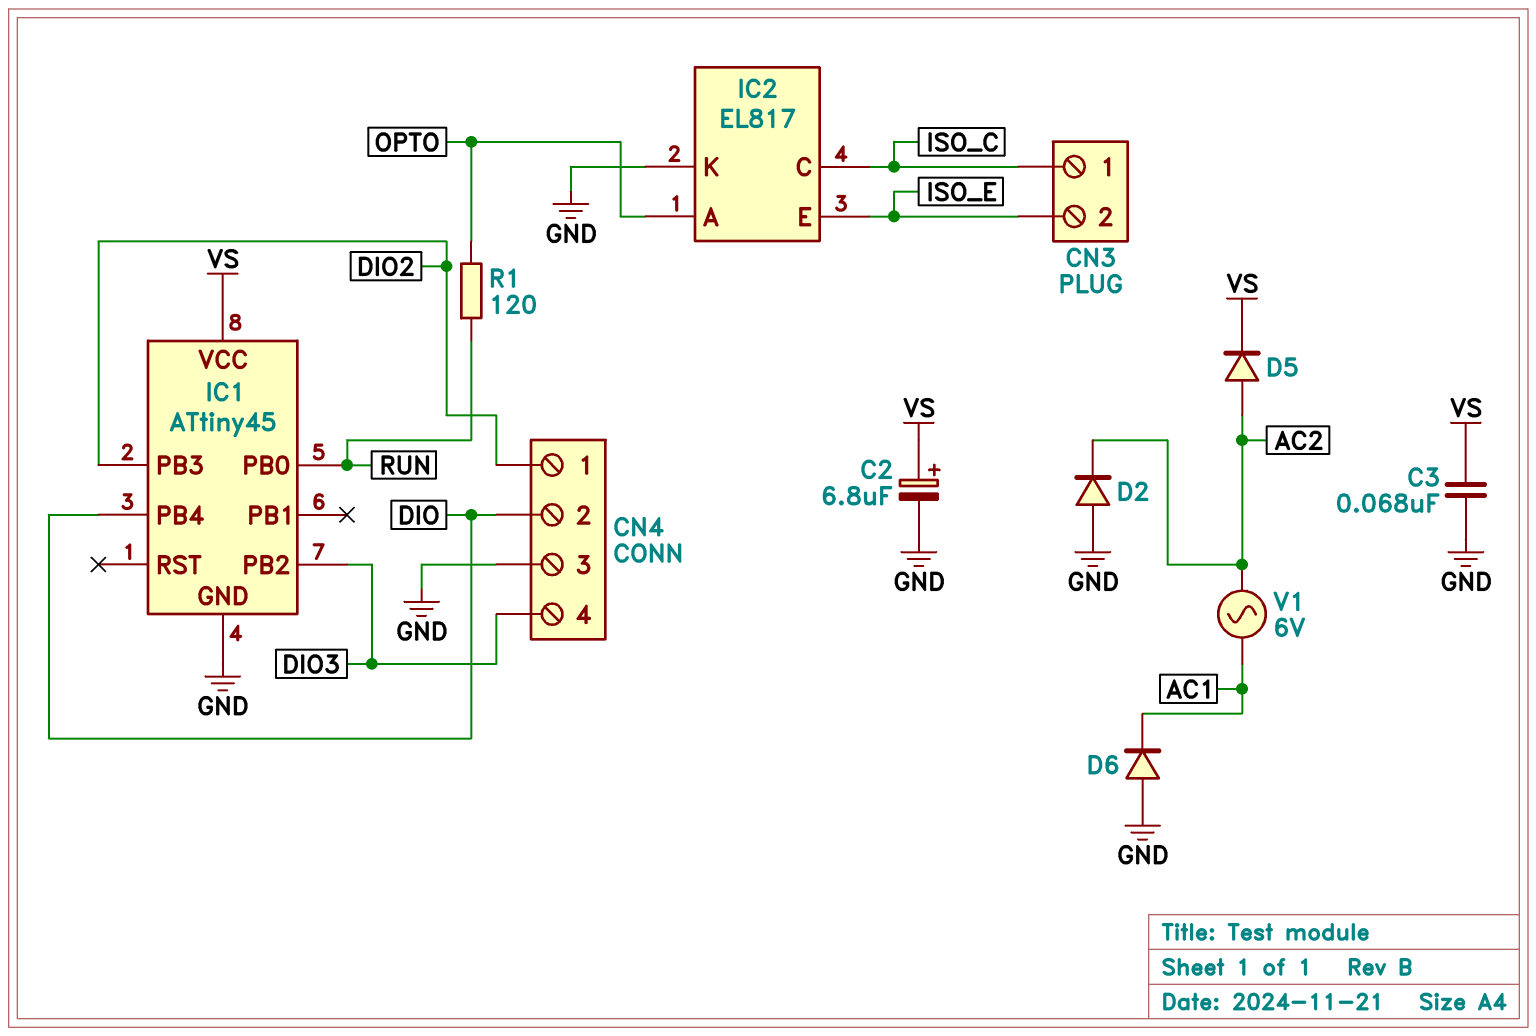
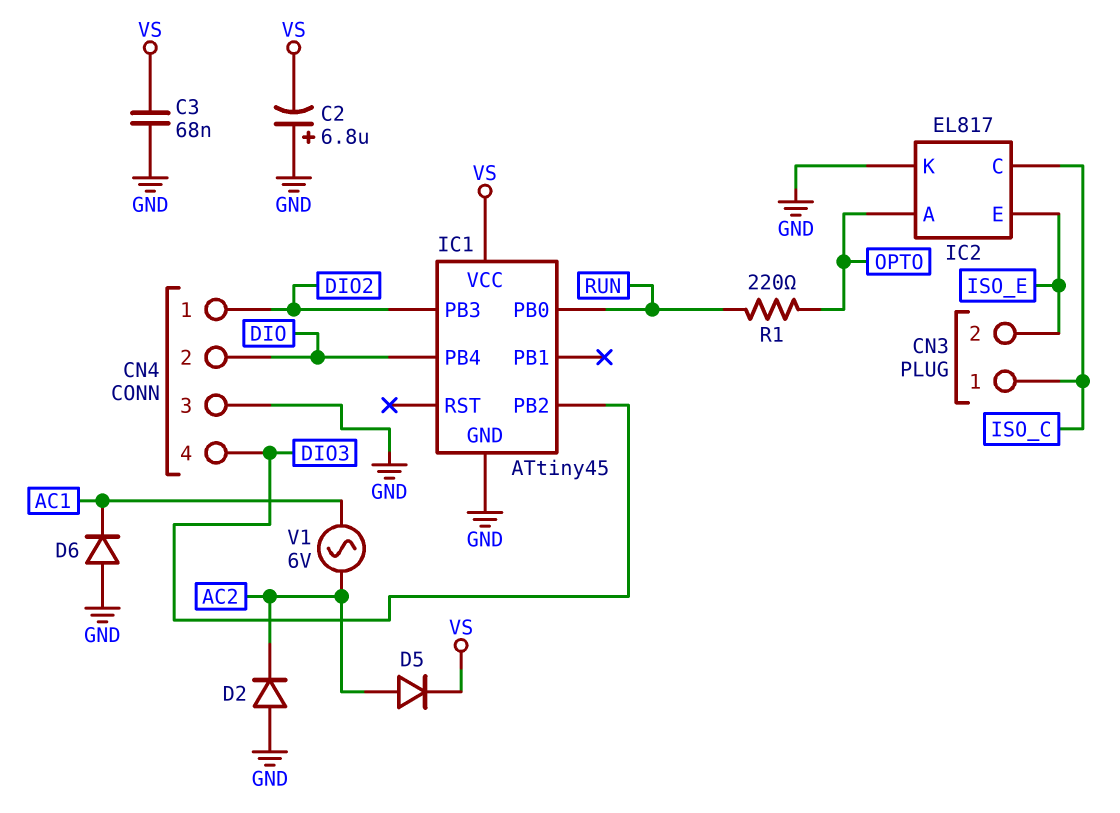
C2: 6.8uF (plus VS, minus GND) -> 6.8uF (plus GND, minus VS)
R1: 120 (OPTO, RUN) -> 220 (OPTO, RUN)

